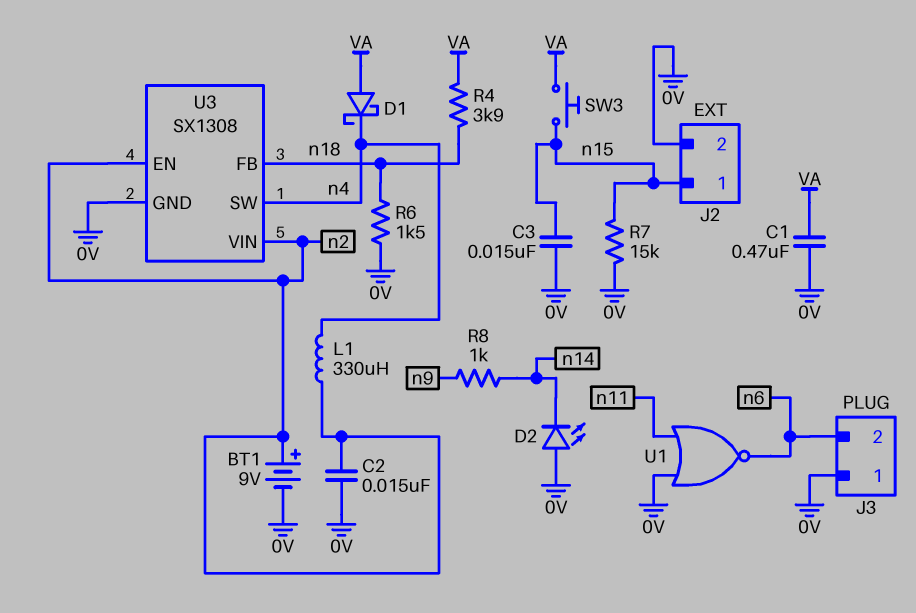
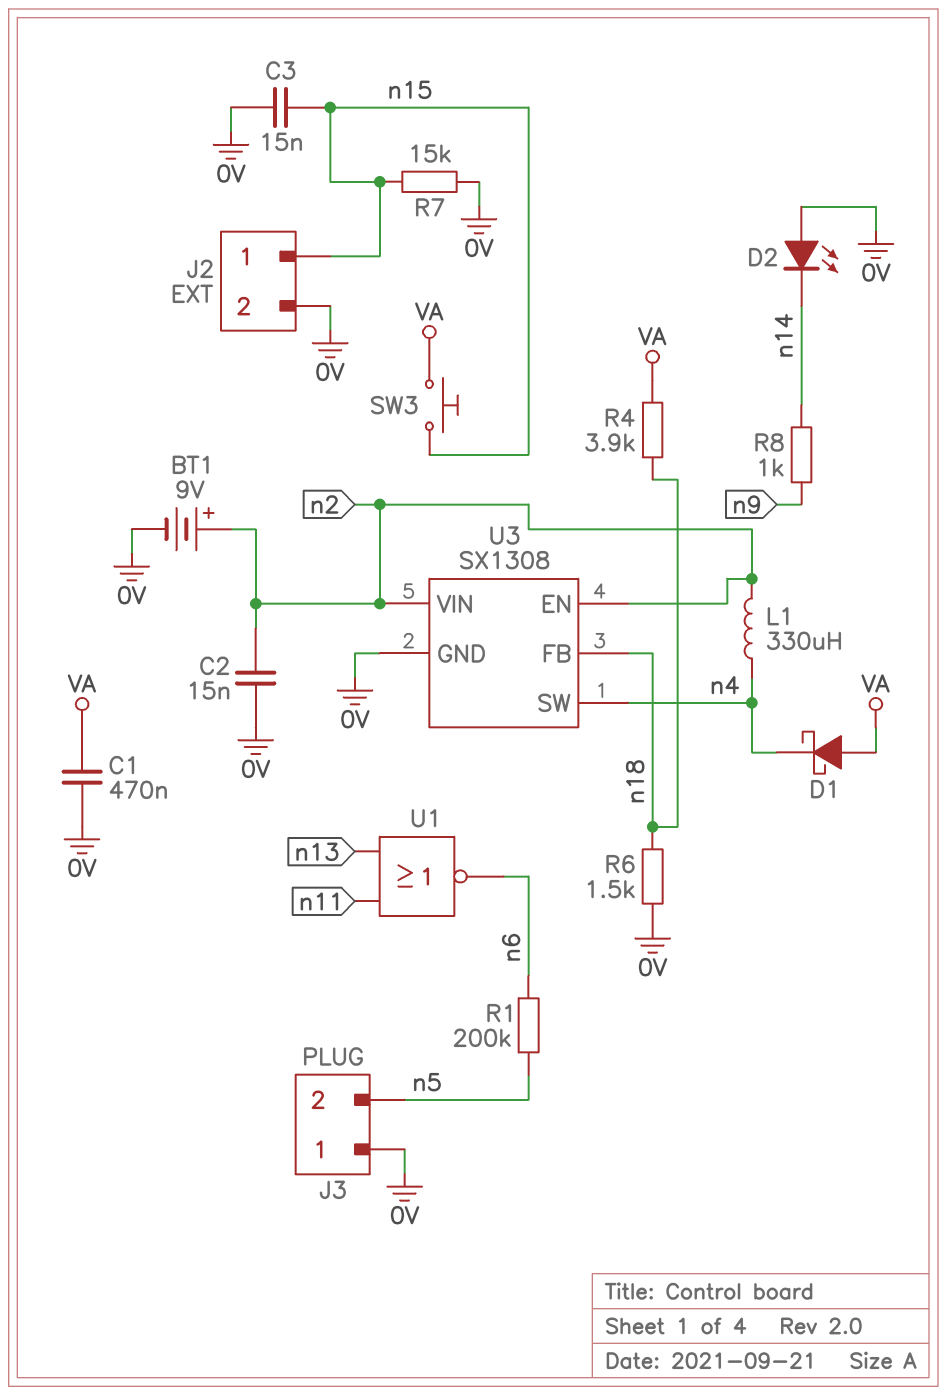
J3 pin 2: n6 -> n5
R1: none -> 200k (n5, n6)
U1: NOR (in 0V, in n11, out n6) -> NOR (in n11, in n13, out n6)

